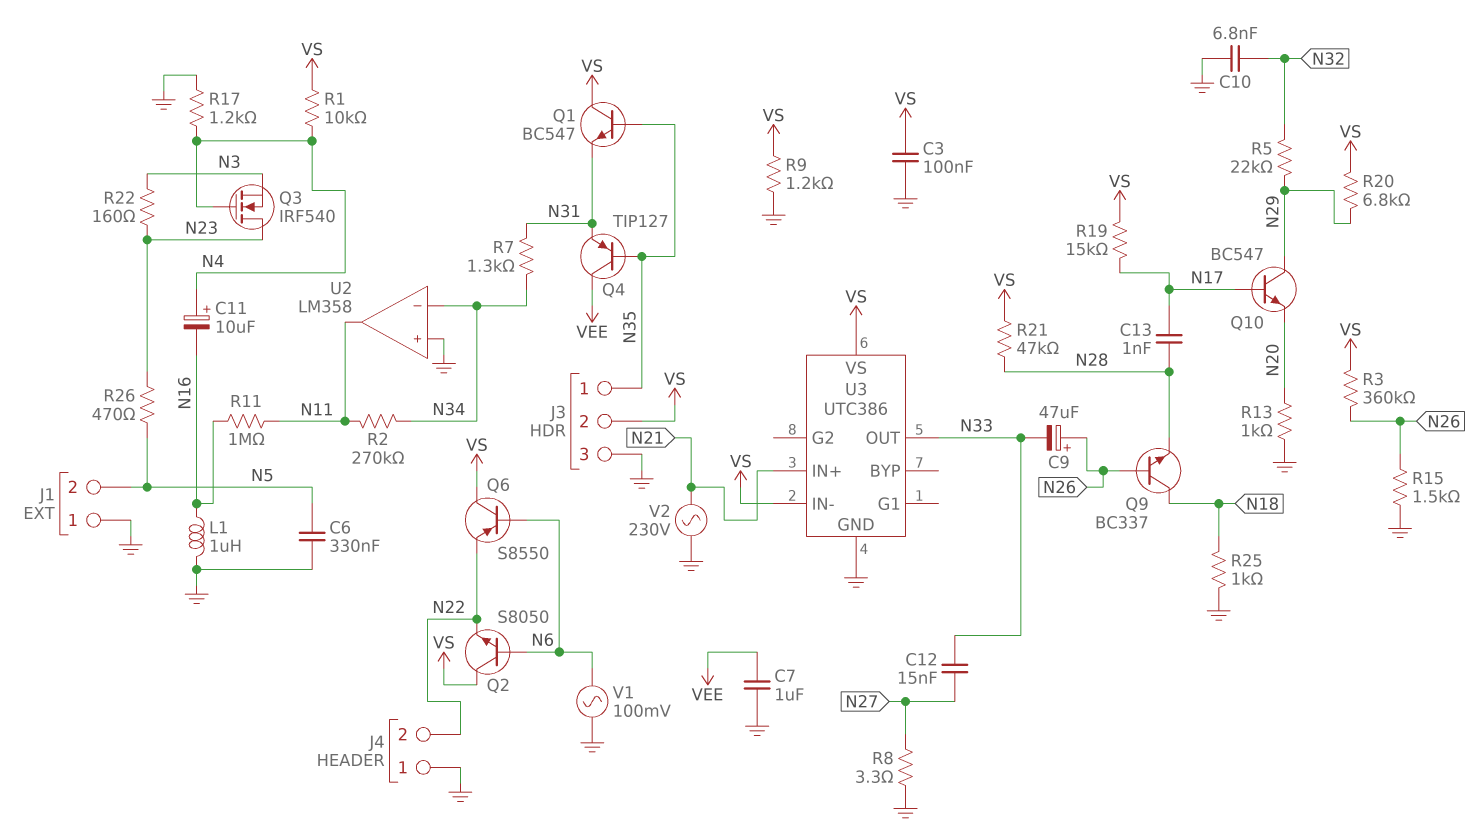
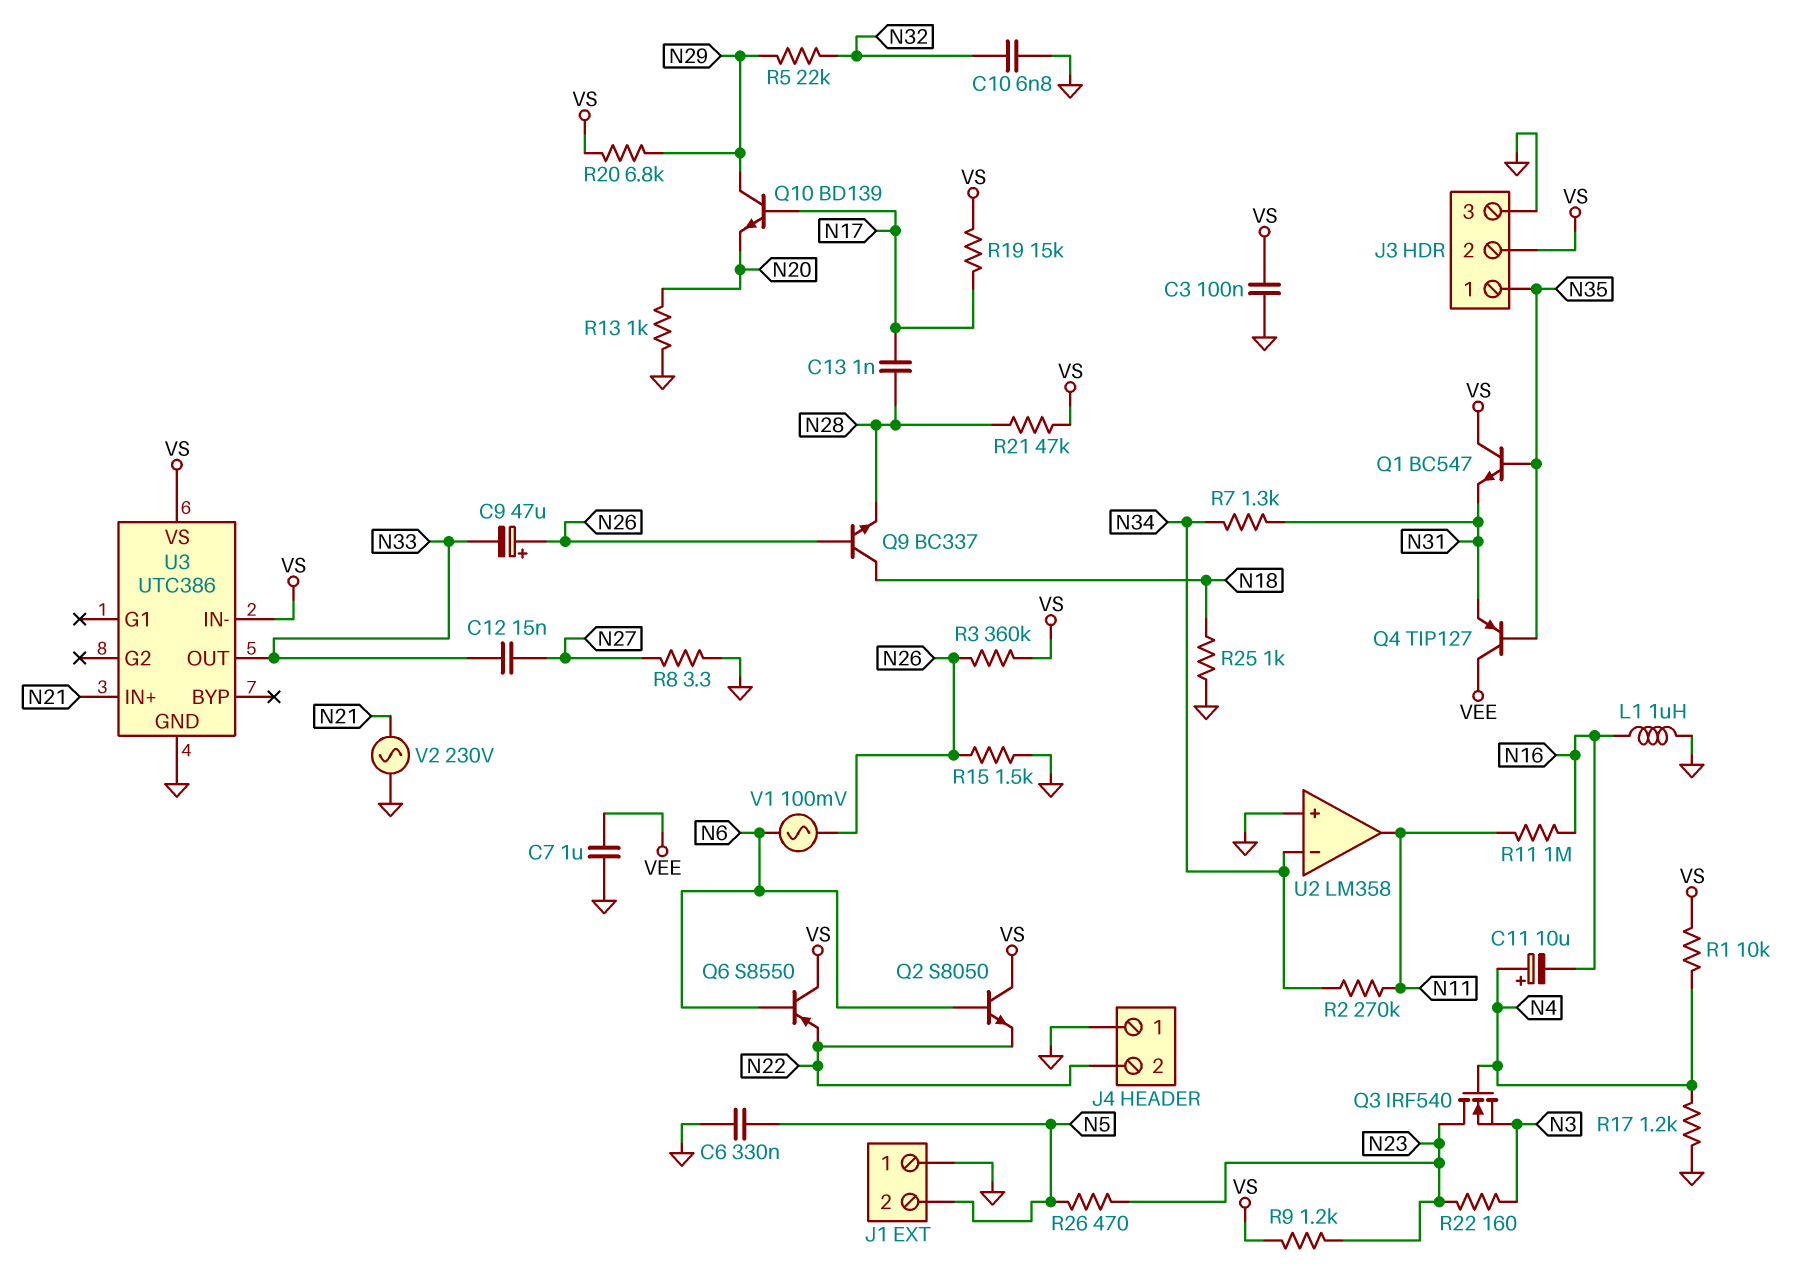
Q10: NPN BC547 (B N17, C N29, E N20) -> NPN BD139 (B N17, C N29, E N20)
R9: 1.2k (GND, VS) -> 1.2k (N23, VS)
V1: AC 100mV (GND, N6) -> AC 100mV (N6, N26)

